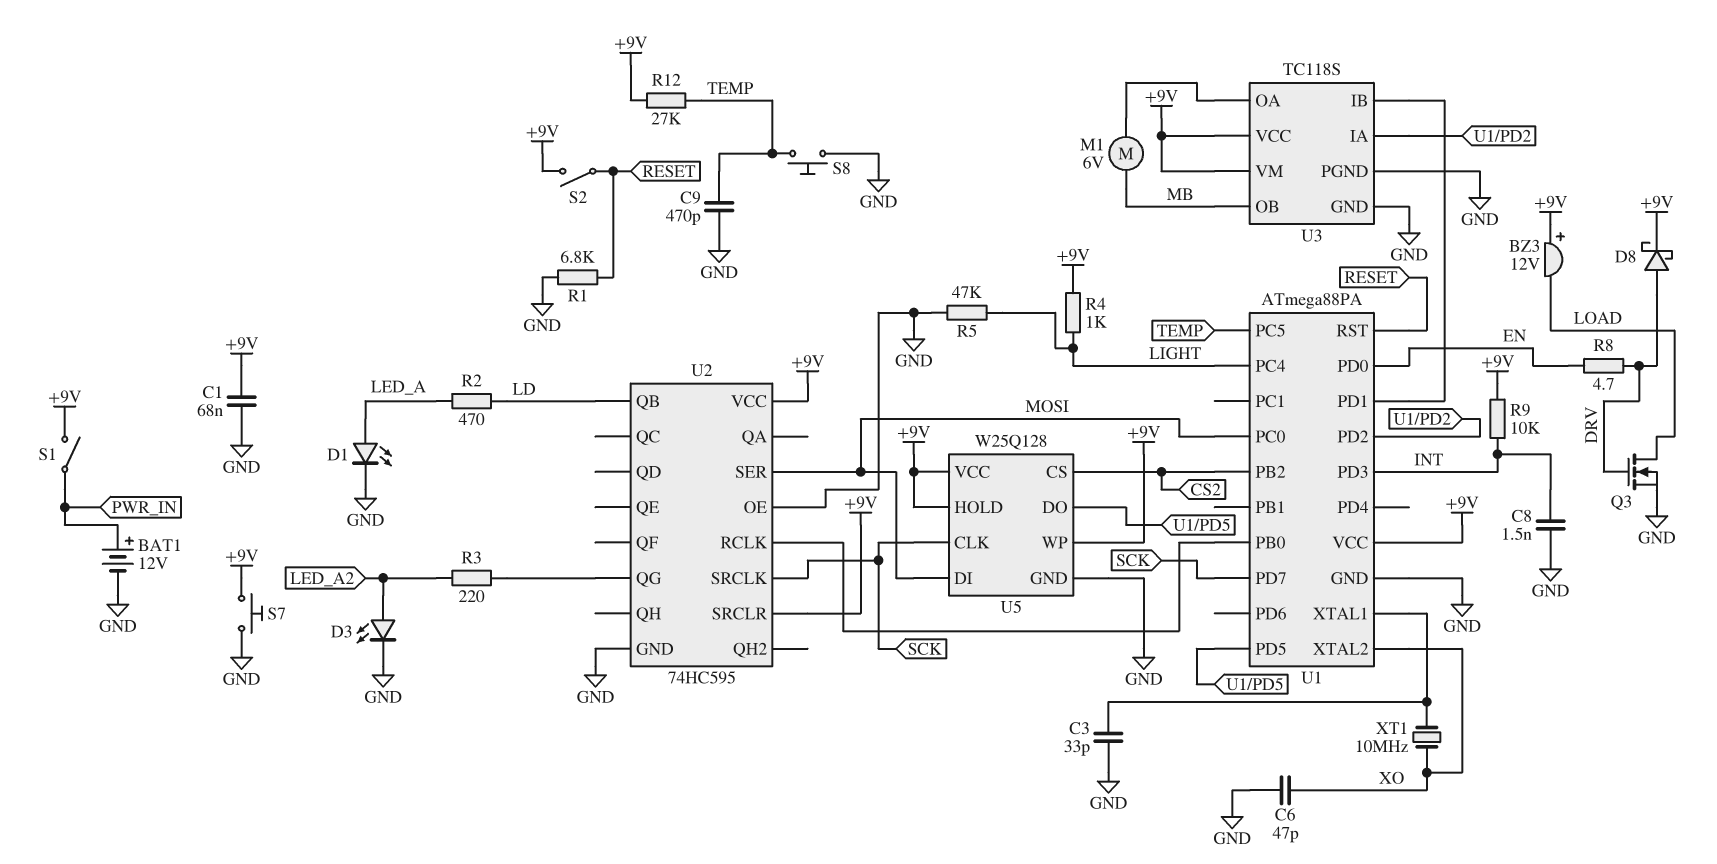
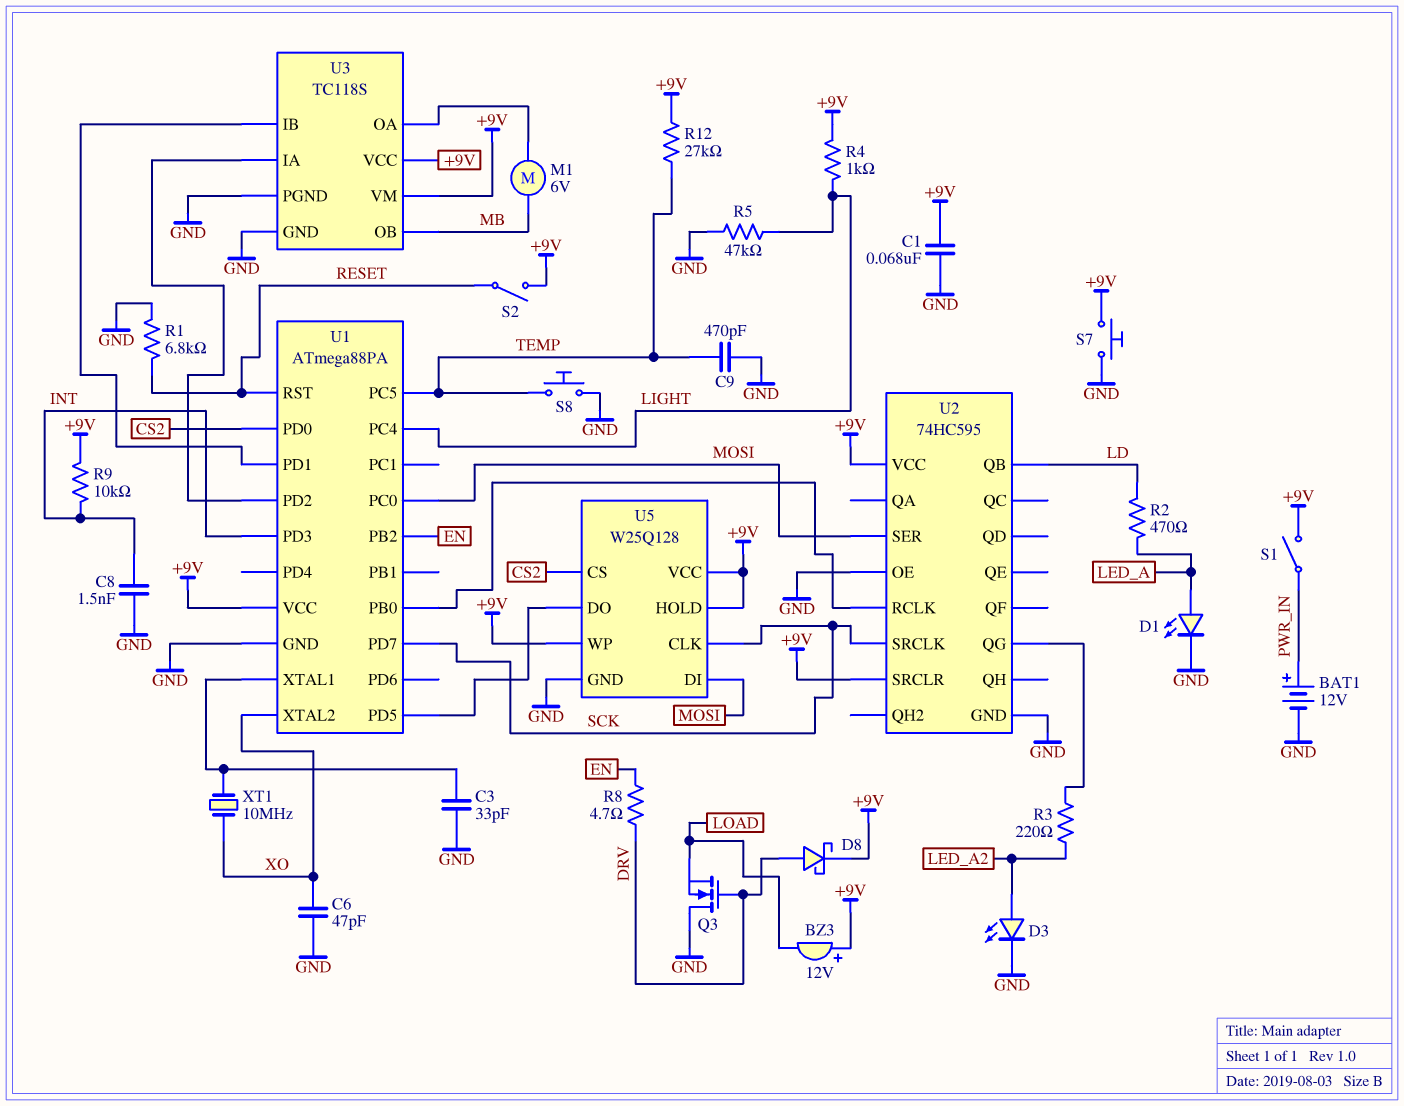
Q3: NMOS (G DRV, D LOAD, S GND) -> NMOS (G DRV, D GND, S LOAD)
U1 pin PB2: CS2 -> EN
U1 pin PD0: EN -> CS2

